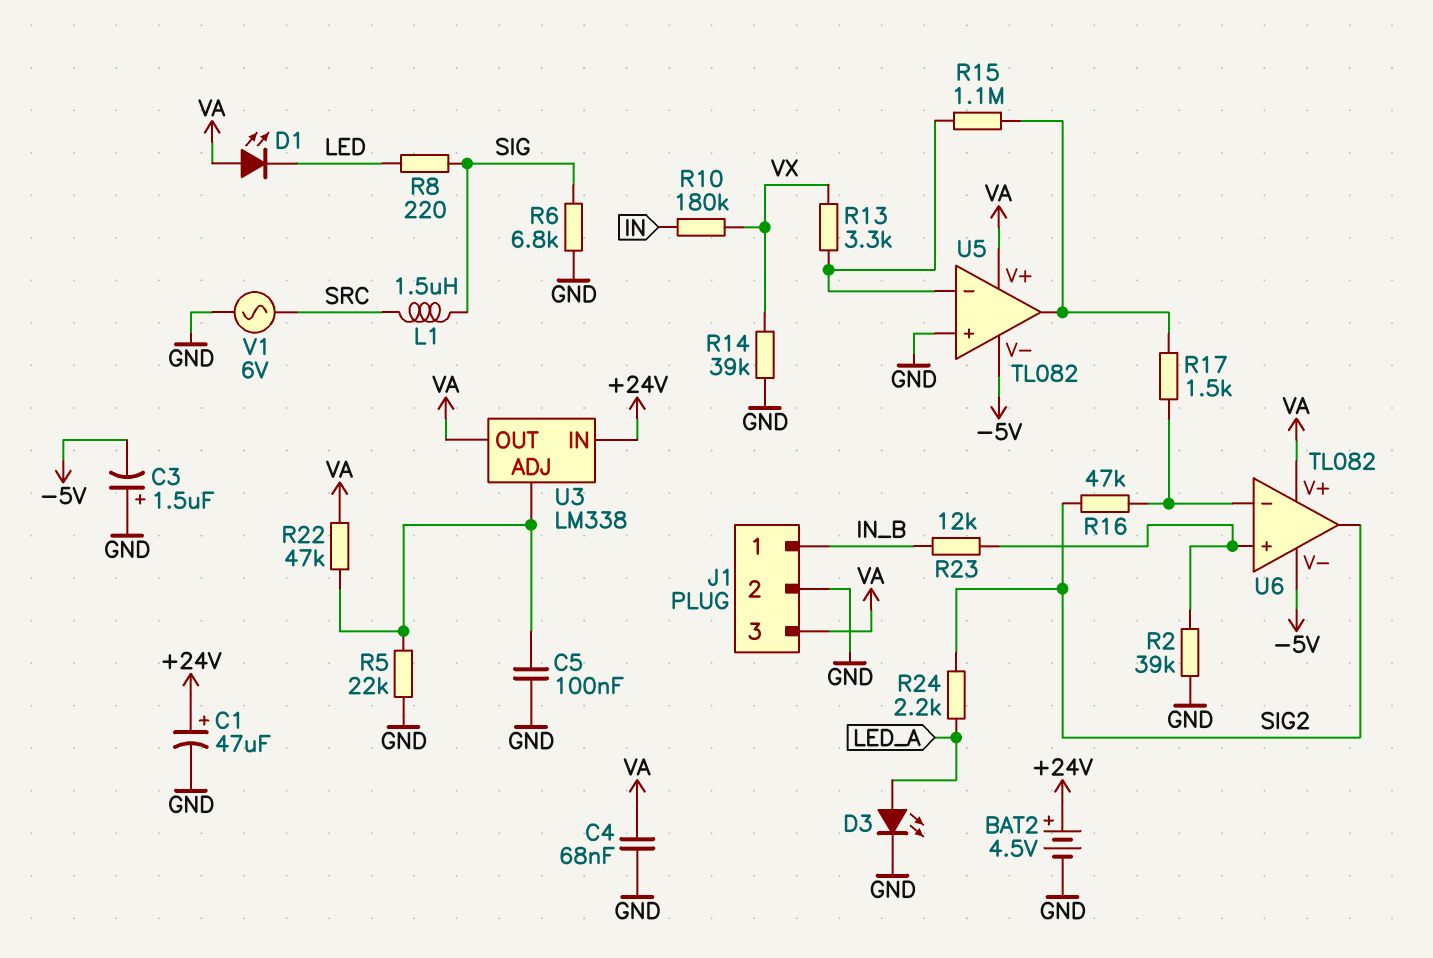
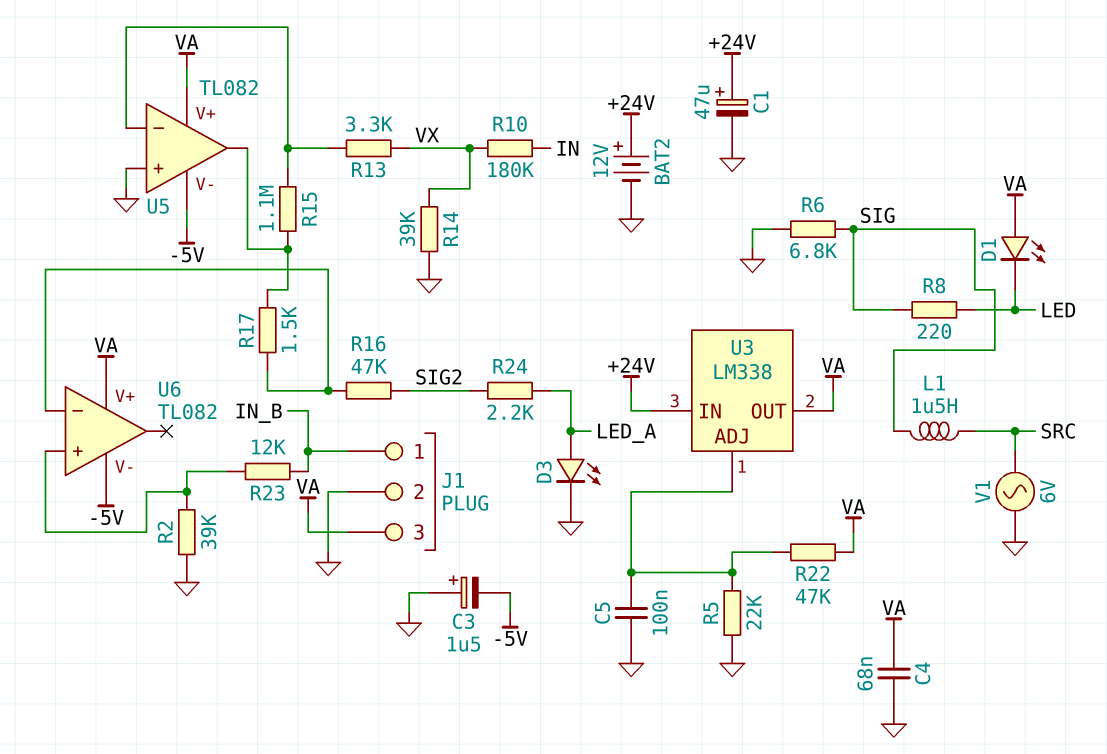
BAT2: 4.5V (plus +24V, minus GND) -> 12V (plus +24V, minus GND)
U6 pin out: SIG2 -> none

